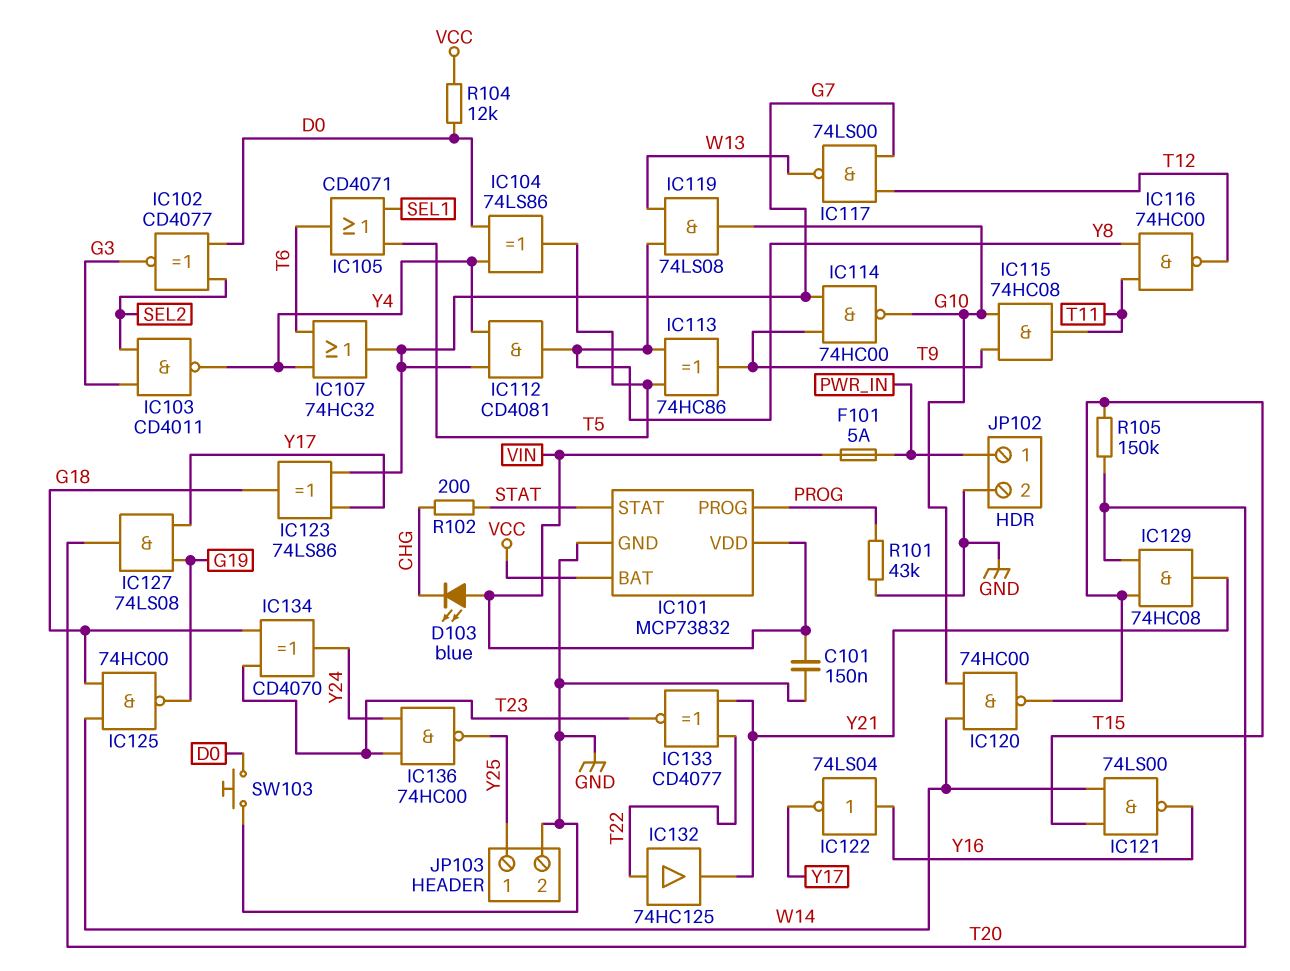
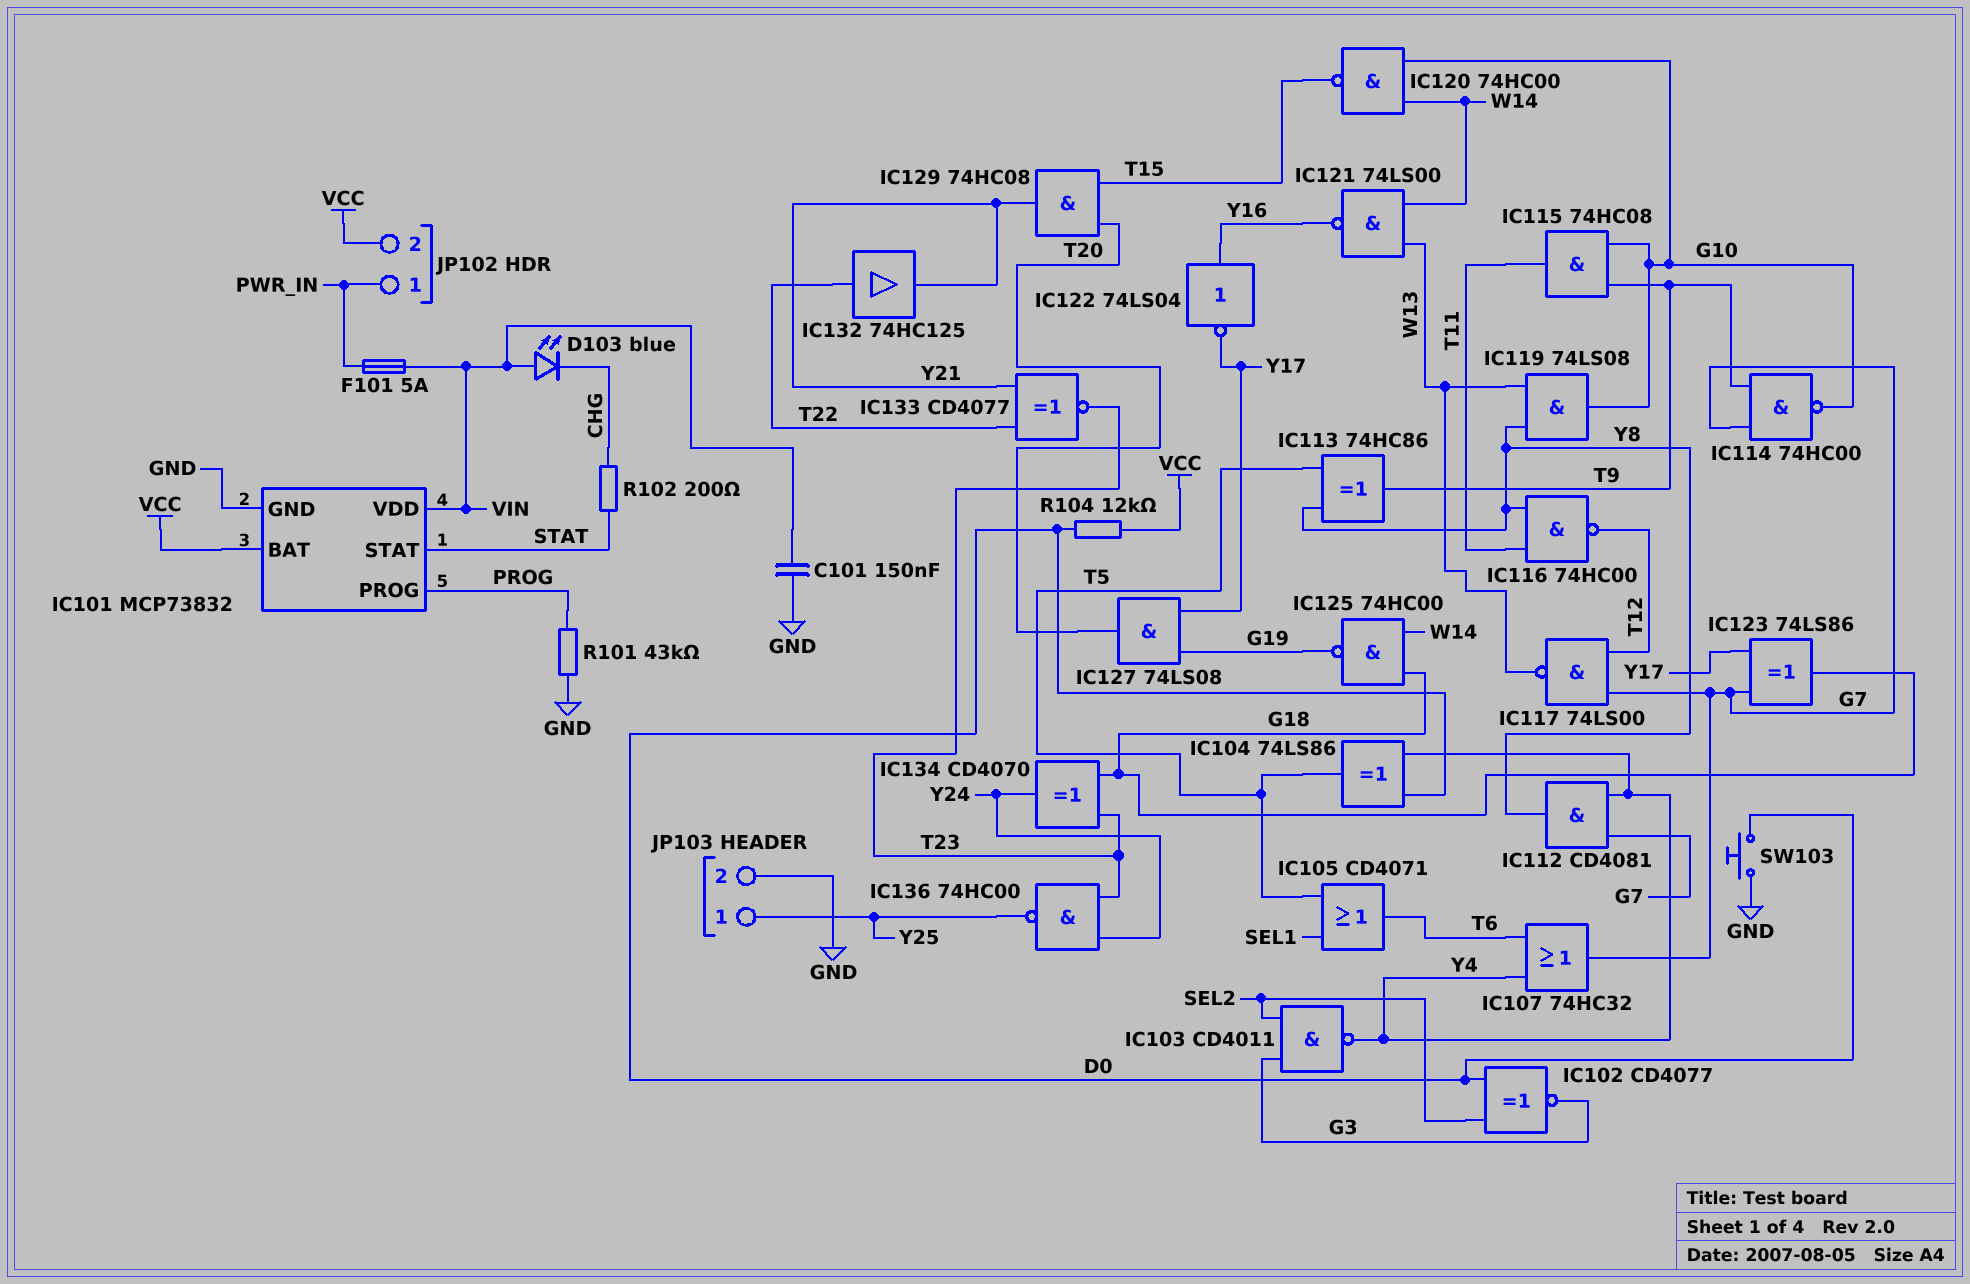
IC121: NAND 74LS00 (in T15, in W14, out Y16) -> NAND 74LS00 (in W13, in W14, out Y16)
JP102 pin 2: GND -> VCC
R105: 150k (T15, T20) -> none

